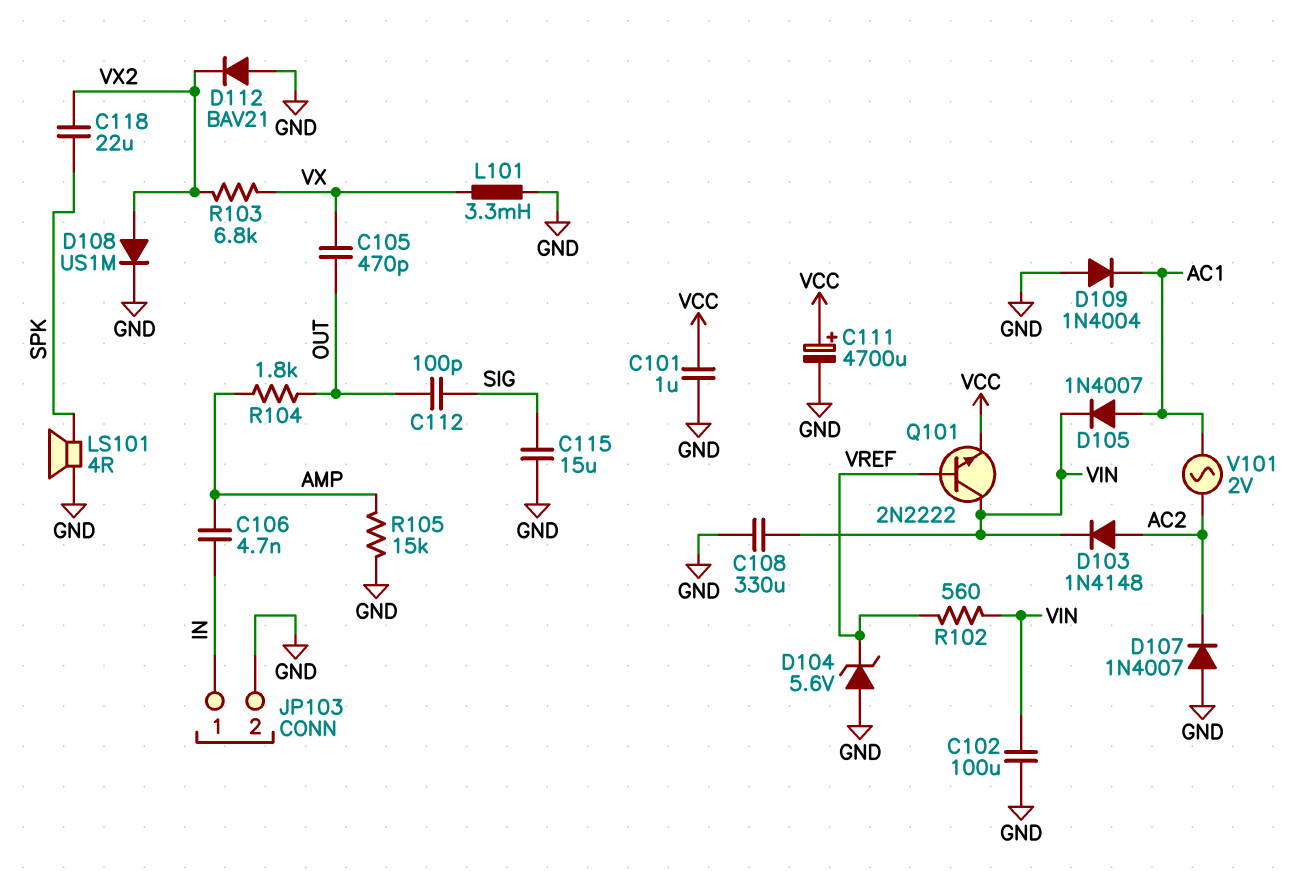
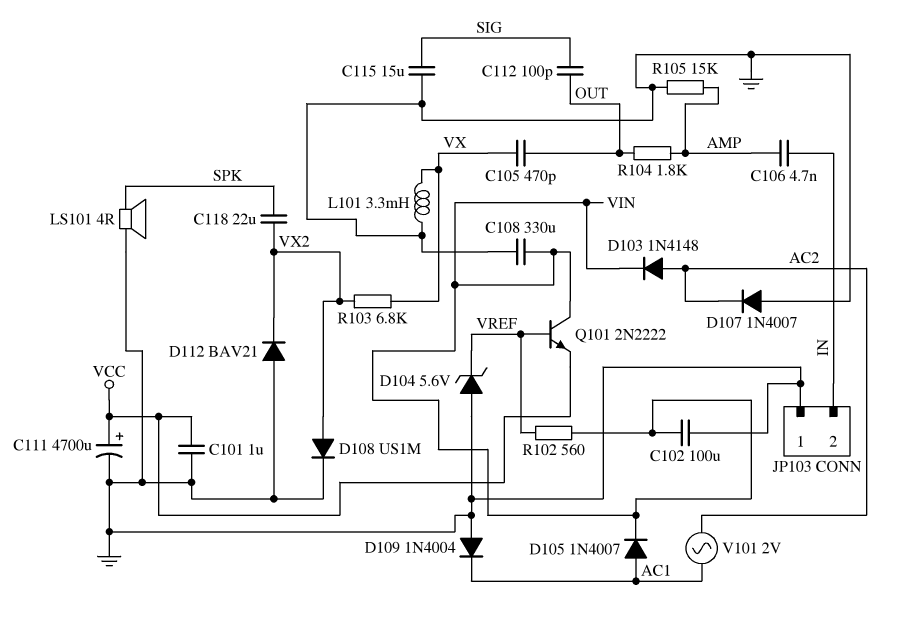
JP103 pin 1: IN -> GND
JP103 pin 2: GND -> IN

